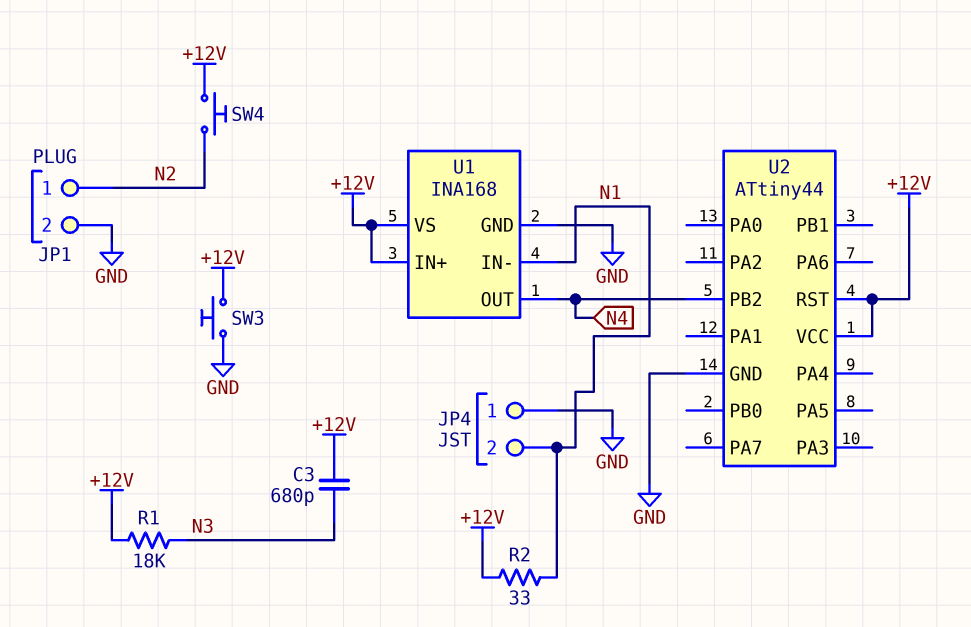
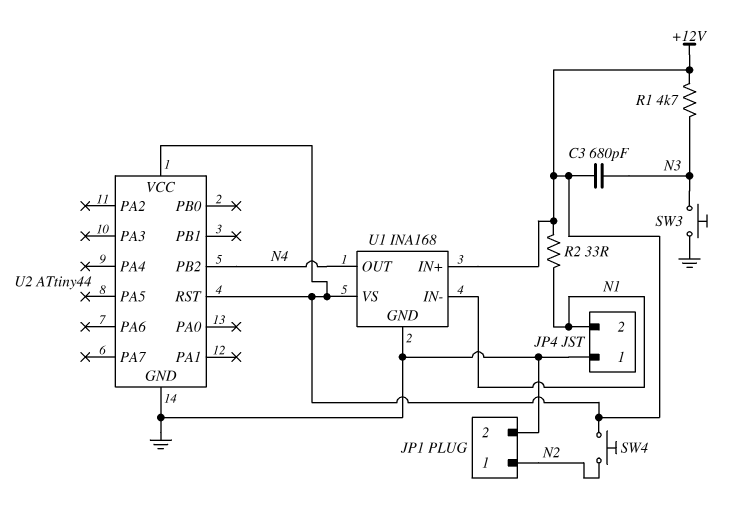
R1: 18k (+12V, N3) -> 4.7k (+12V, N3)
SW3: button (+12V, GND) -> button (GND, N3)

